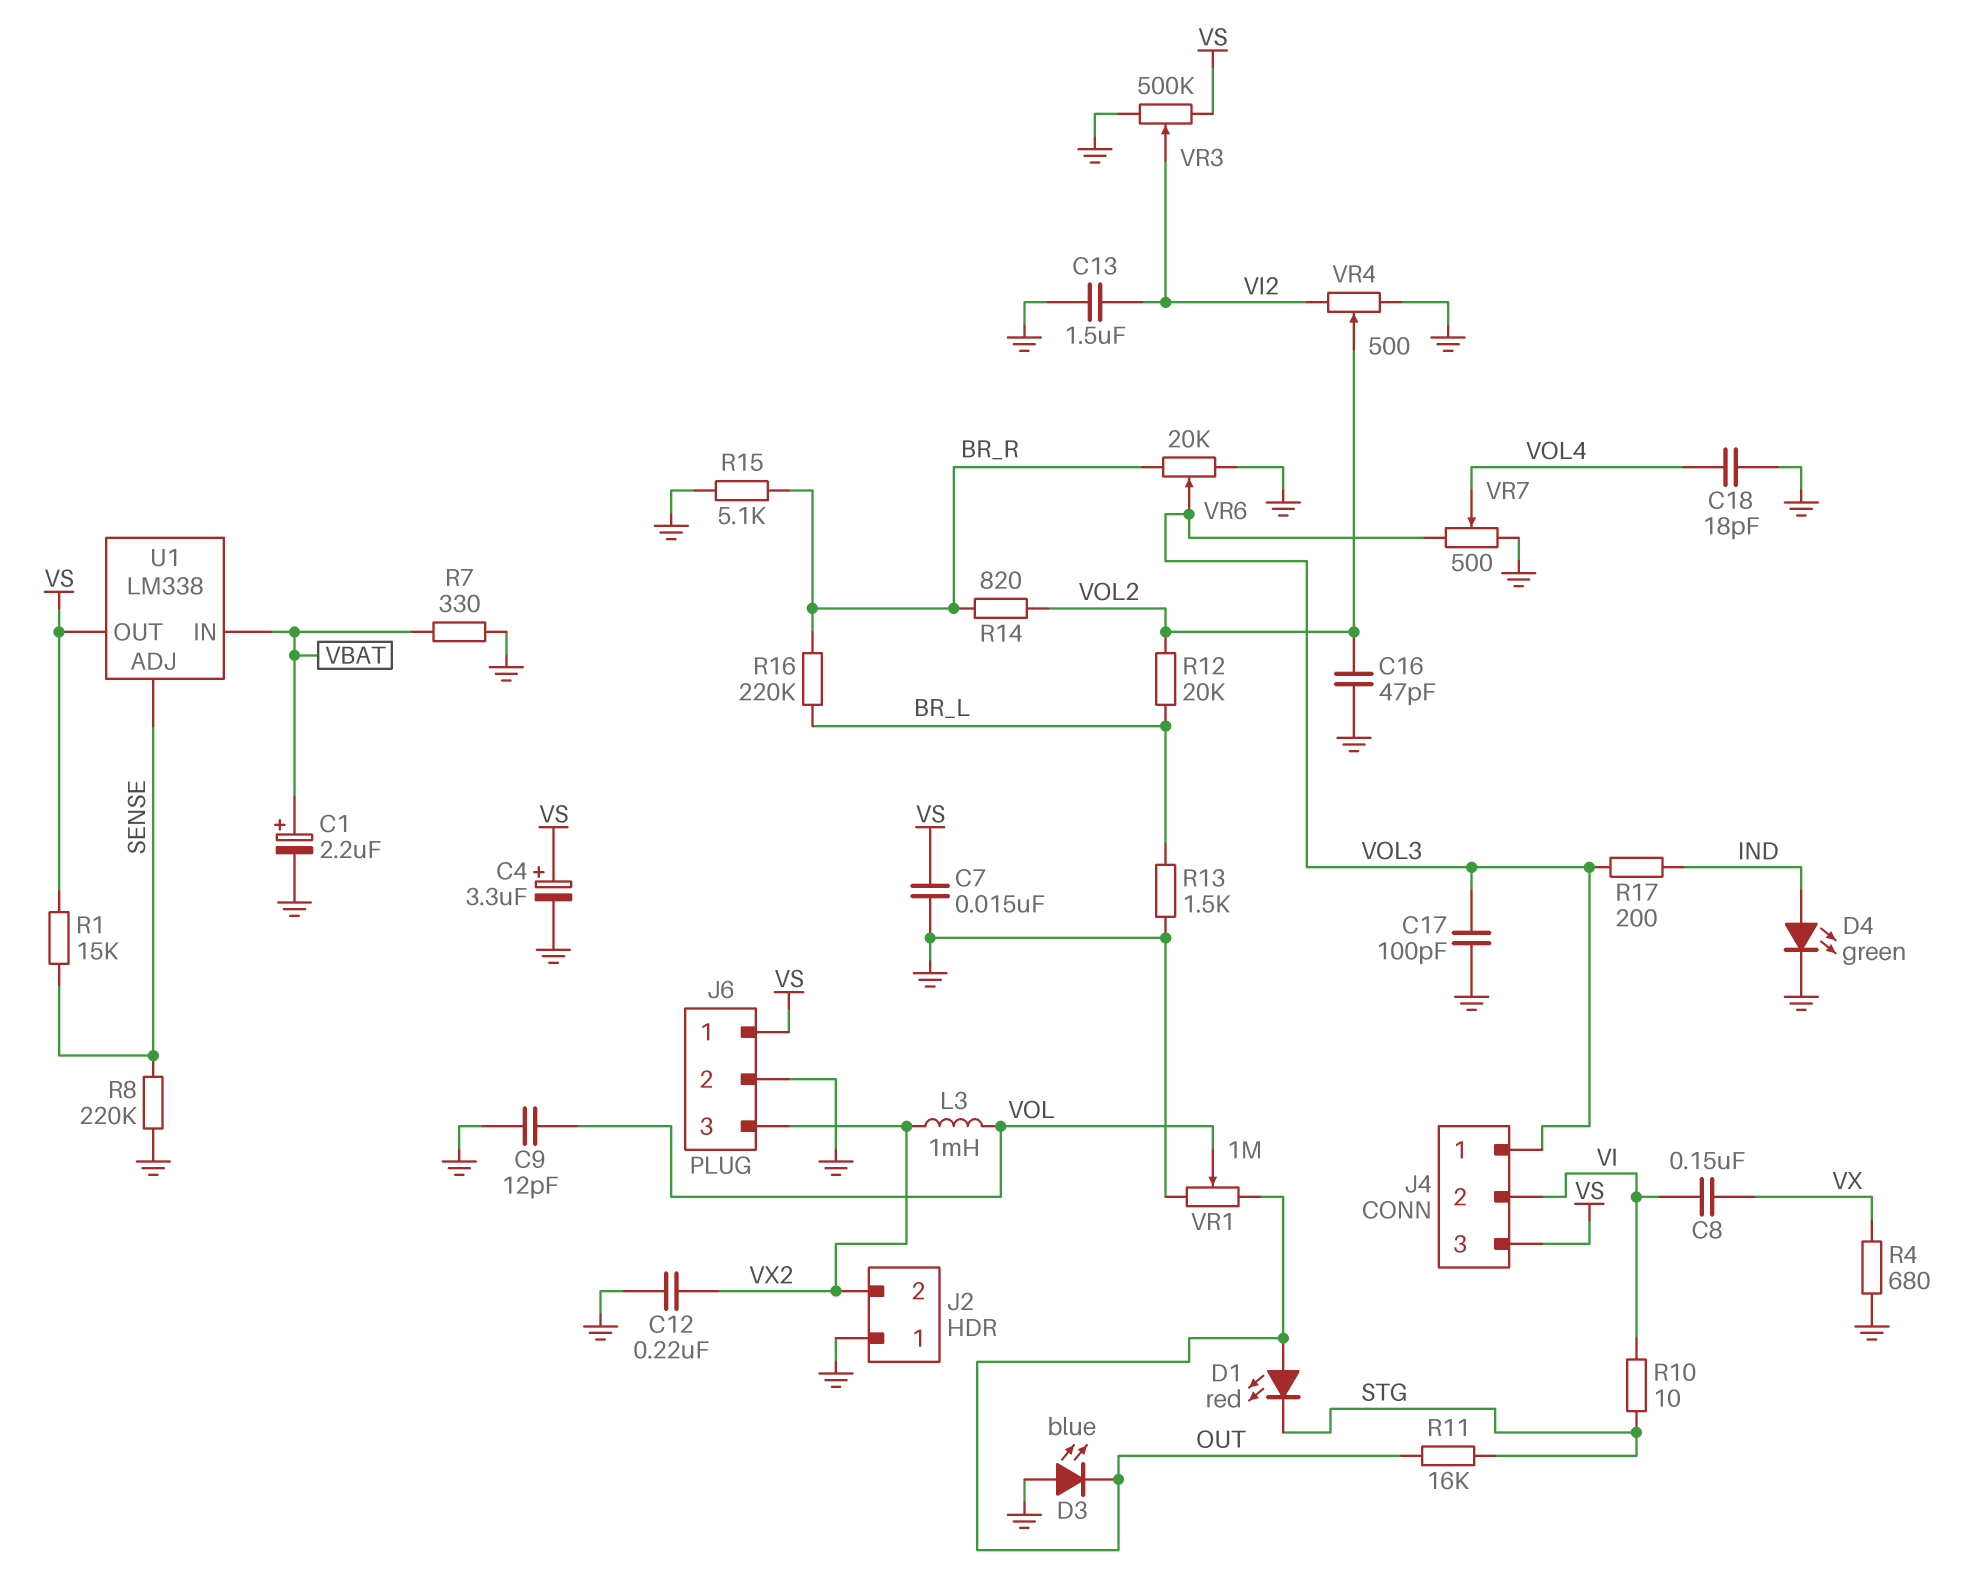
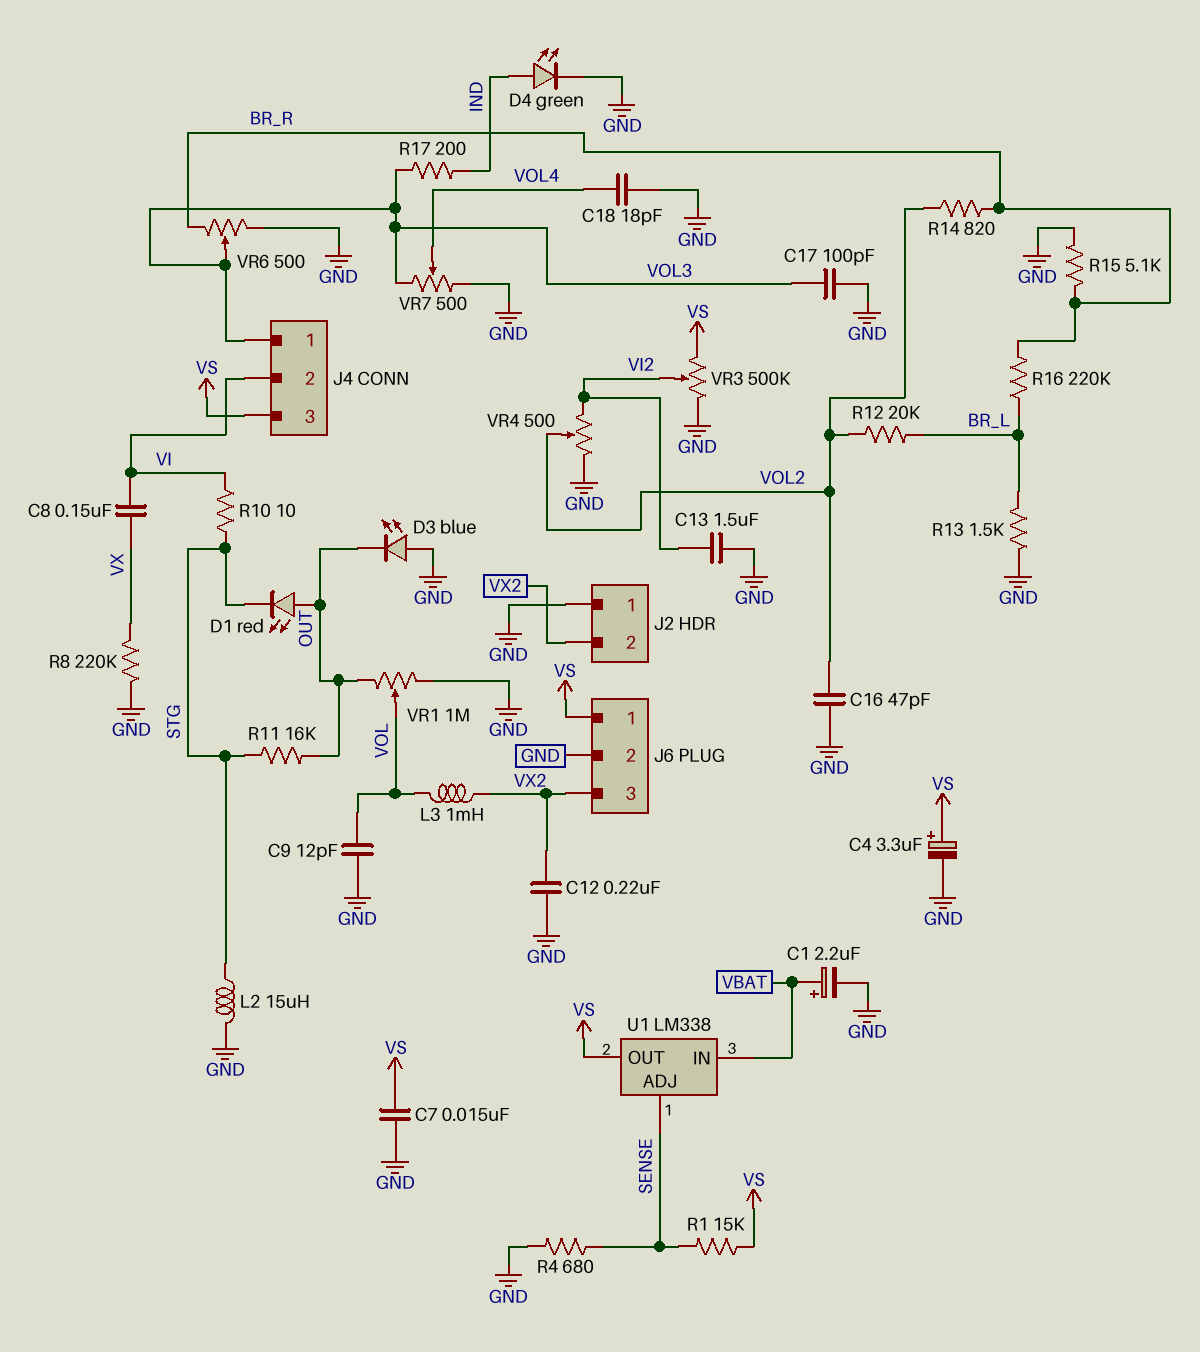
L2: none -> 15uH (GND, STG)
R4: 680 (GND, VX) -> 680 (GND, SENSE)
R7: 330 (GND, VBAT) -> none
R8: 220k (GND, SENSE) -> 220k (GND, VX)
VR6: 20k (BR_R, GND, wiper VOL3) -> 500 (BR_R, GND, wiper VOL3)

